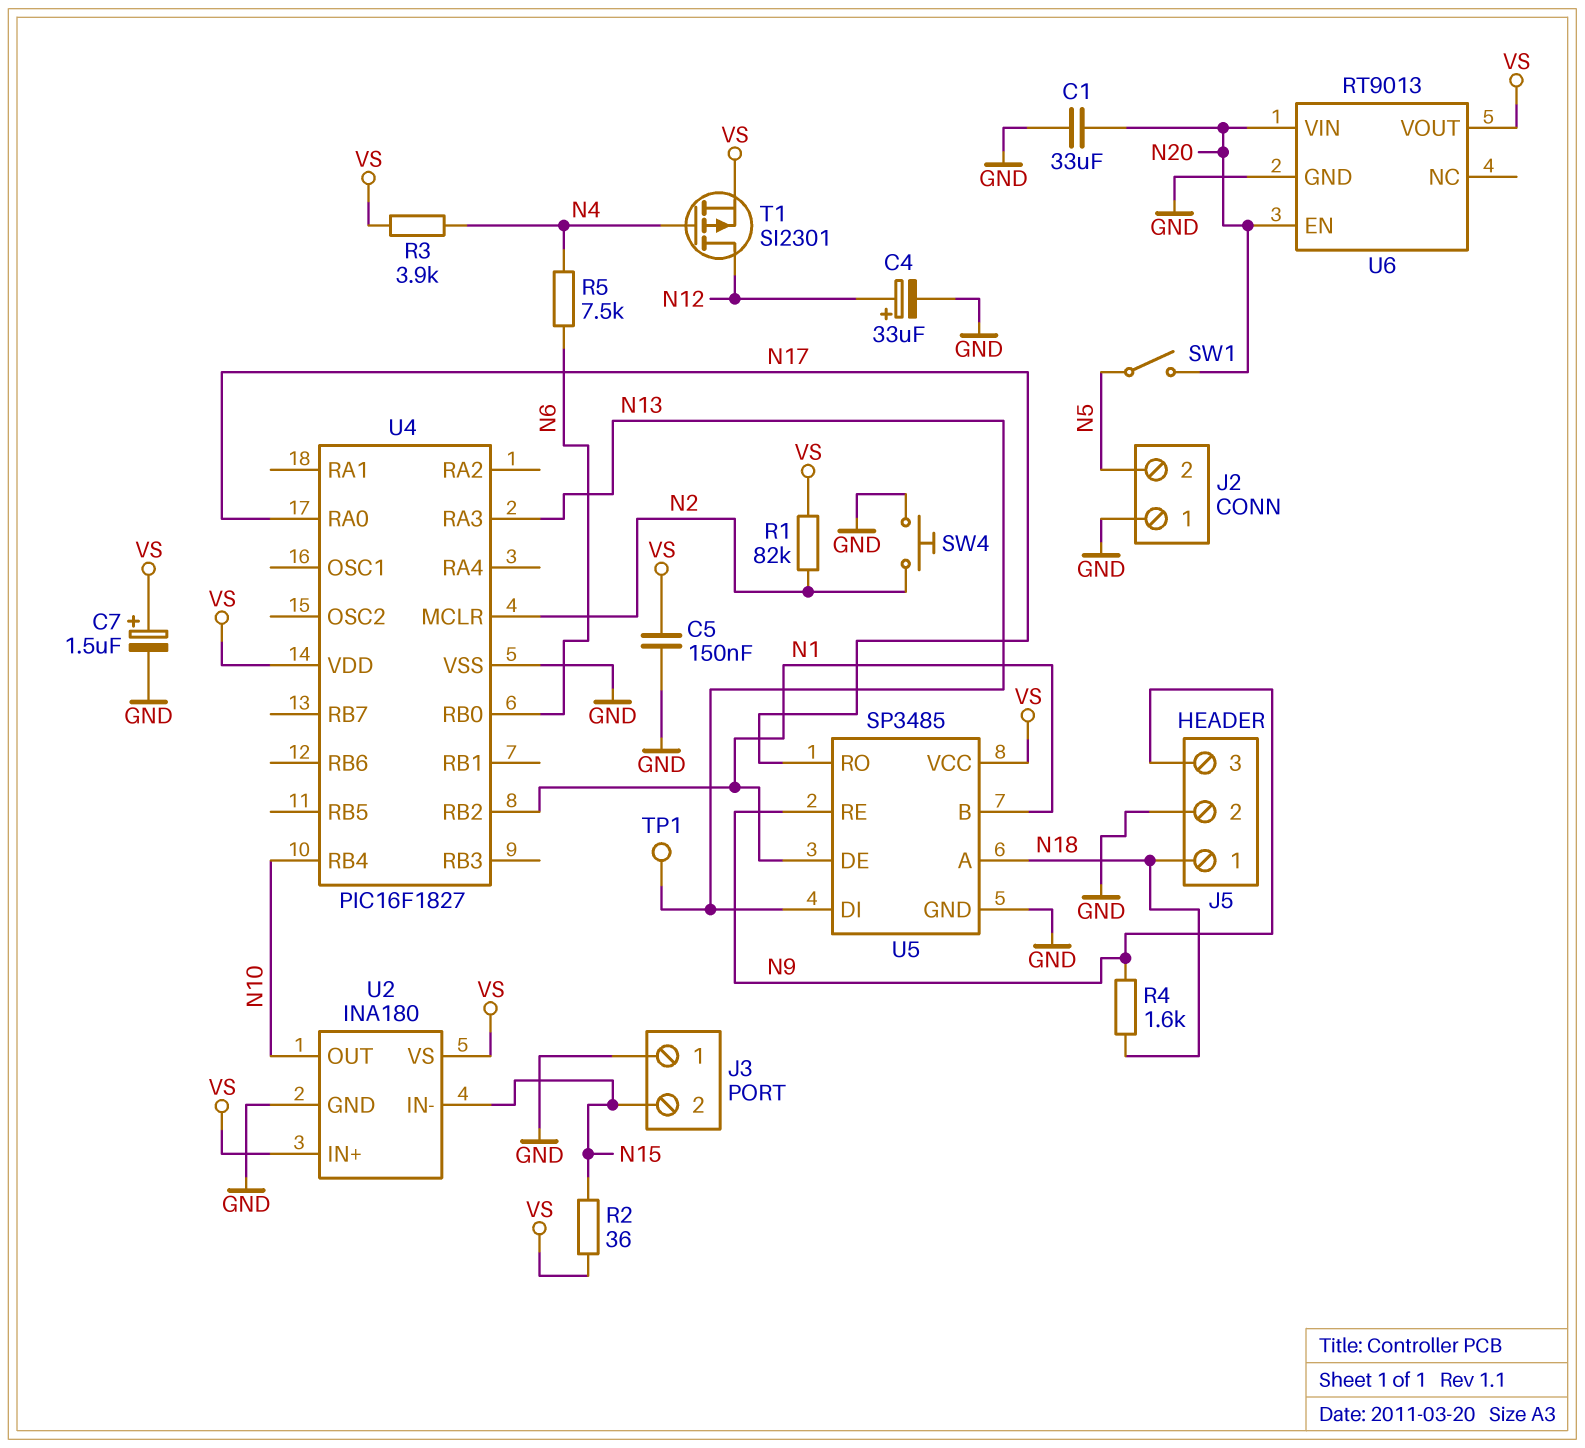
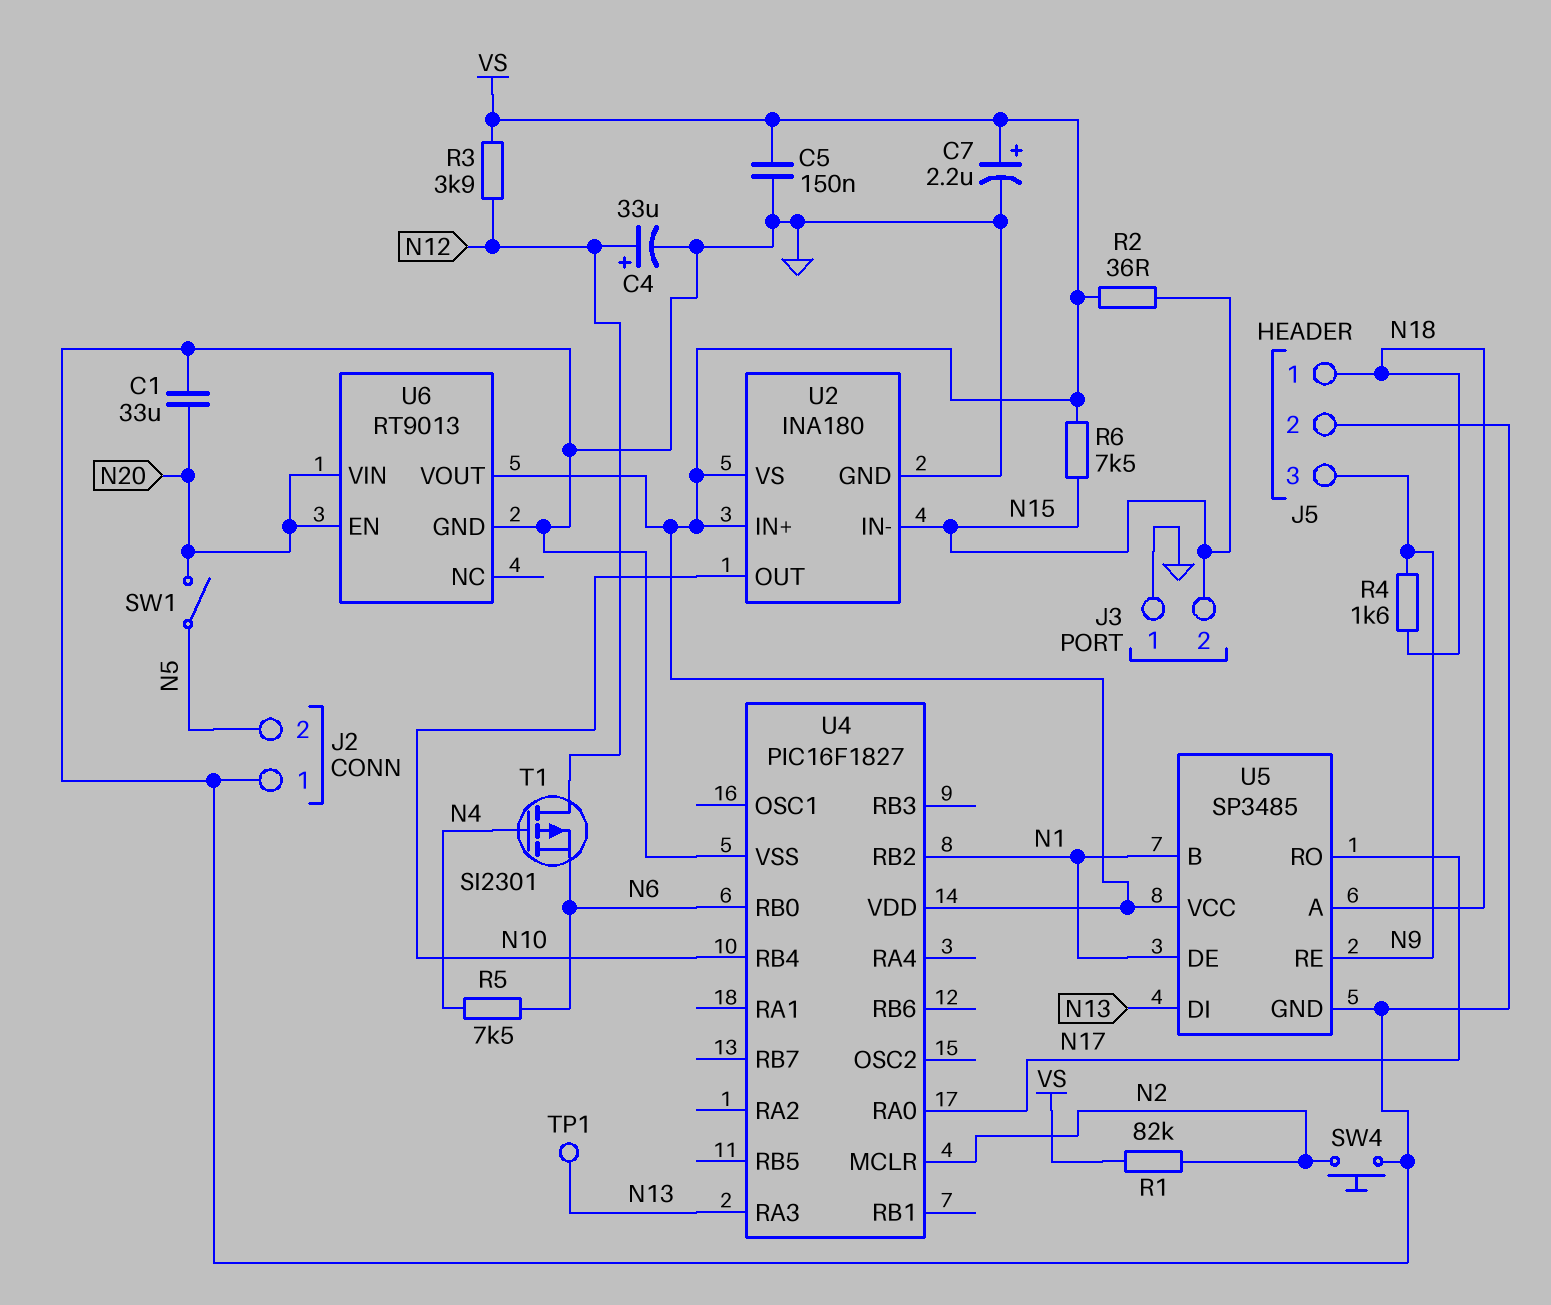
C7: 1.5uF (plus VS, minus GND) -> 2.2uF (plus VS, minus GND)
R3: 3.9k (N4, VS) -> 3.9k (N12, VS)
R6: none -> 7.5k (N15, VS)
T1: PMOS SI2301 (G N4, D N12, S VS) -> PMOS SI2301 (G N4, D N12, S N6)

